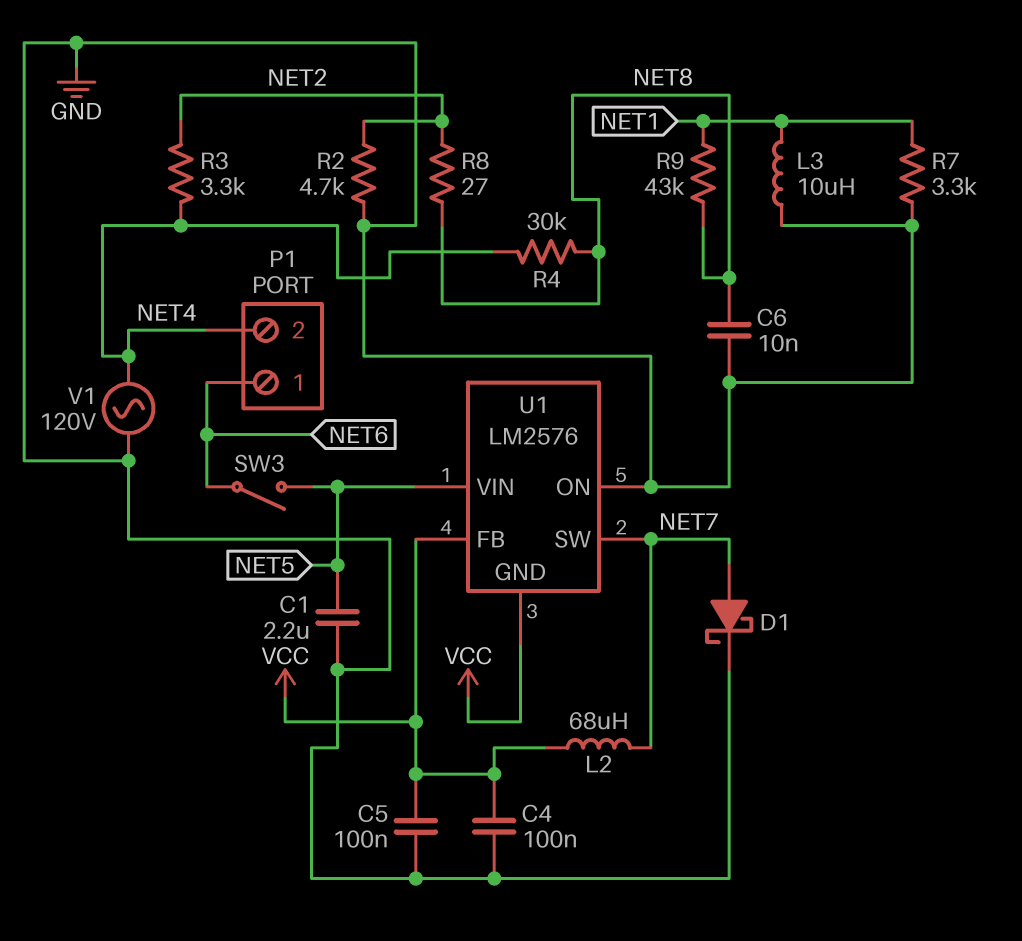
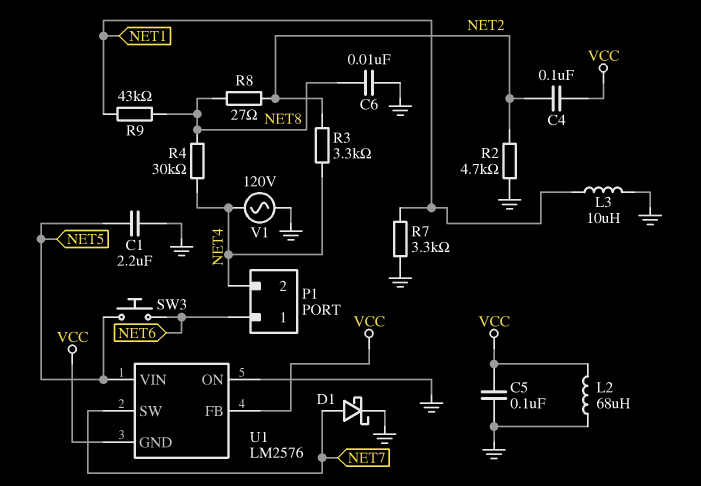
C4: 100nF (GND, VCC) -> 100nF (NET2, VCC)
L2: 68uH (NET7, VCC) -> 68uH (GND, VCC)
SW3: switch (NET5, NET6) -> button (NET5, NET6)

